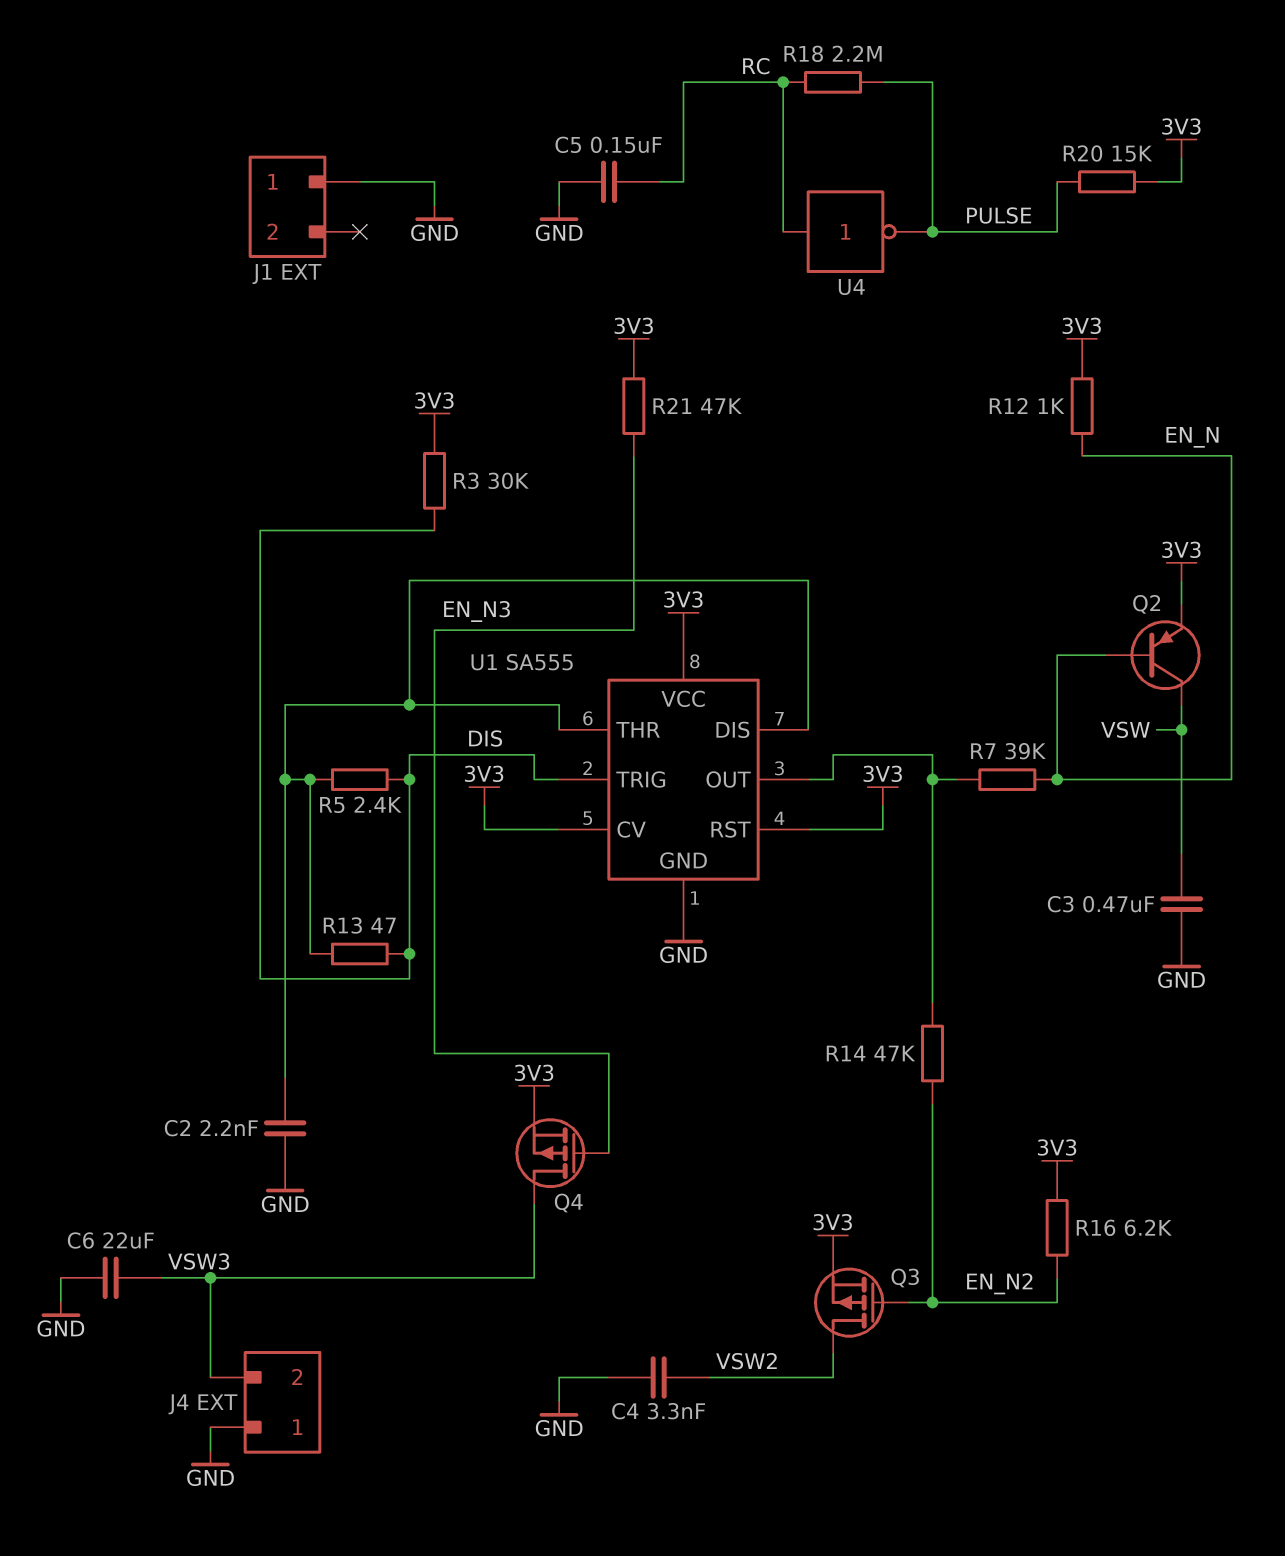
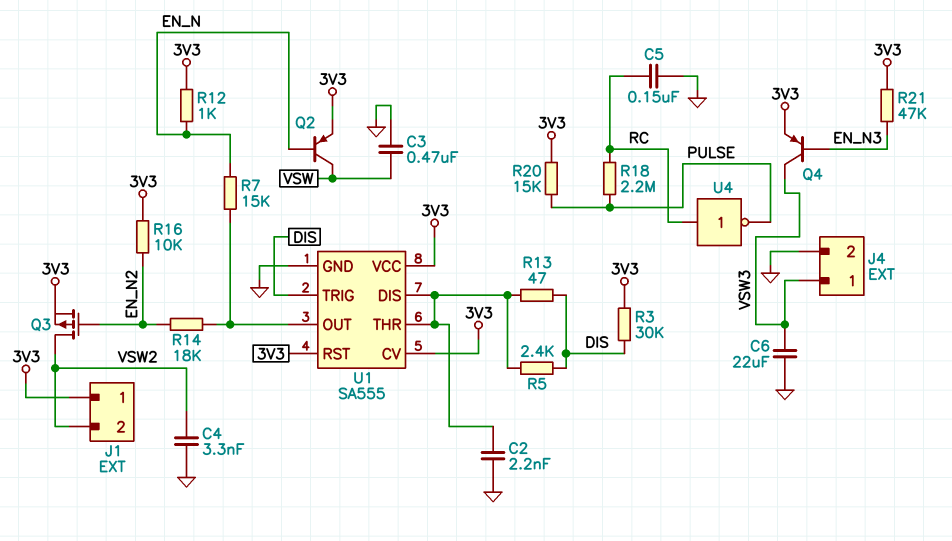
J1 pin 1: GND -> 3V3
J1 pin 2: none -> VSW2
J4 pin 1: GND -> VSW3
J4 pin 2: VSW3 -> GND
Q4: PMOS (G EN_N3, D VSW3, S 3V3) -> PNP (B EN_N3, C VSW3, E 3V3)
R7: 39k (EN_N, U1/OUT) -> 15k (EN_N, U1/OUT)
R14: 47k (EN_N2, U1/OUT) -> 18k (EN_N2, U1/OUT)
R16: 6.2k (3V3, EN_N2) -> 10k (3V3, EN_N2)

